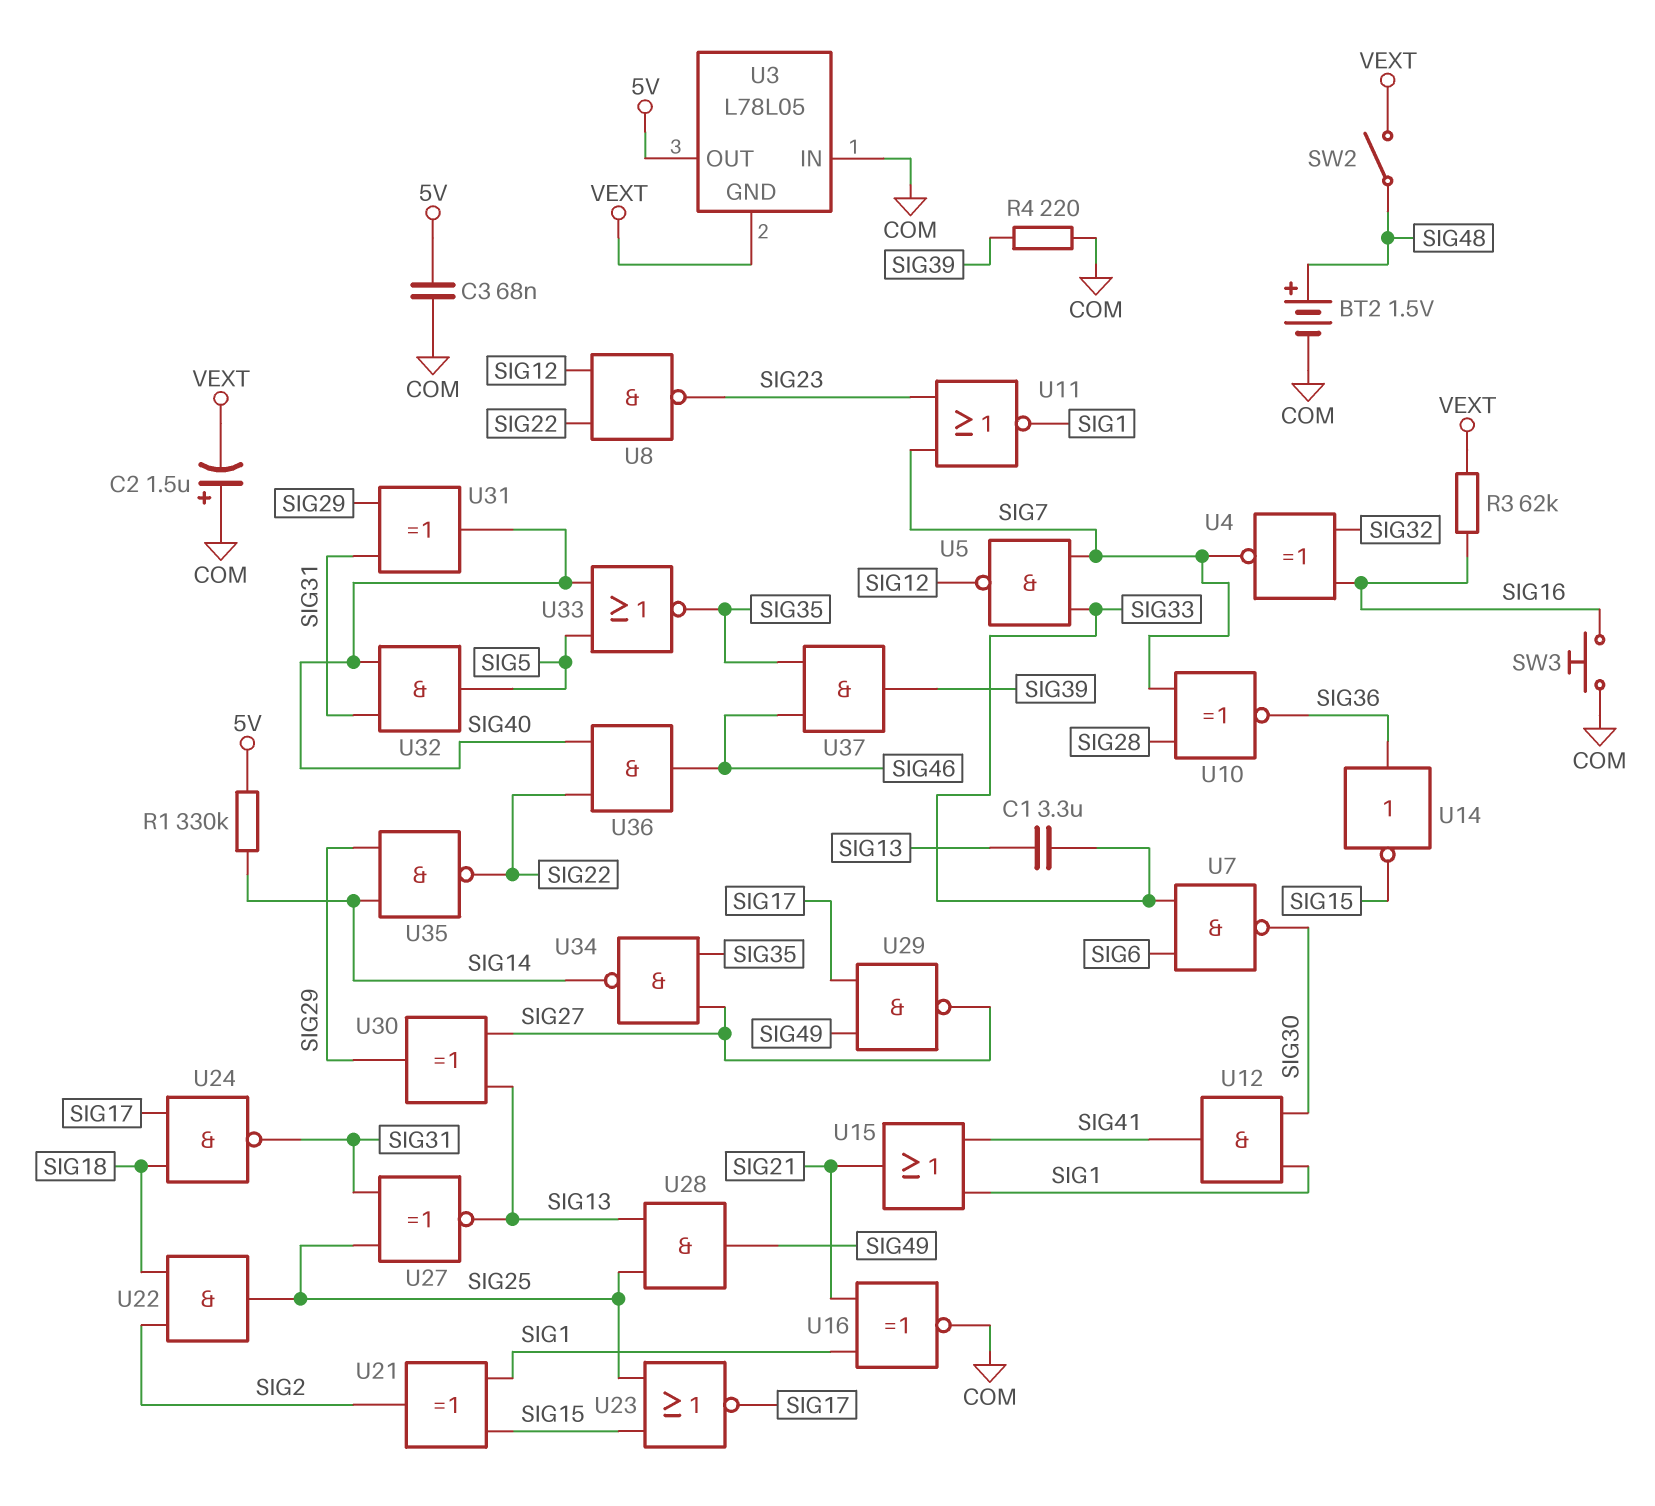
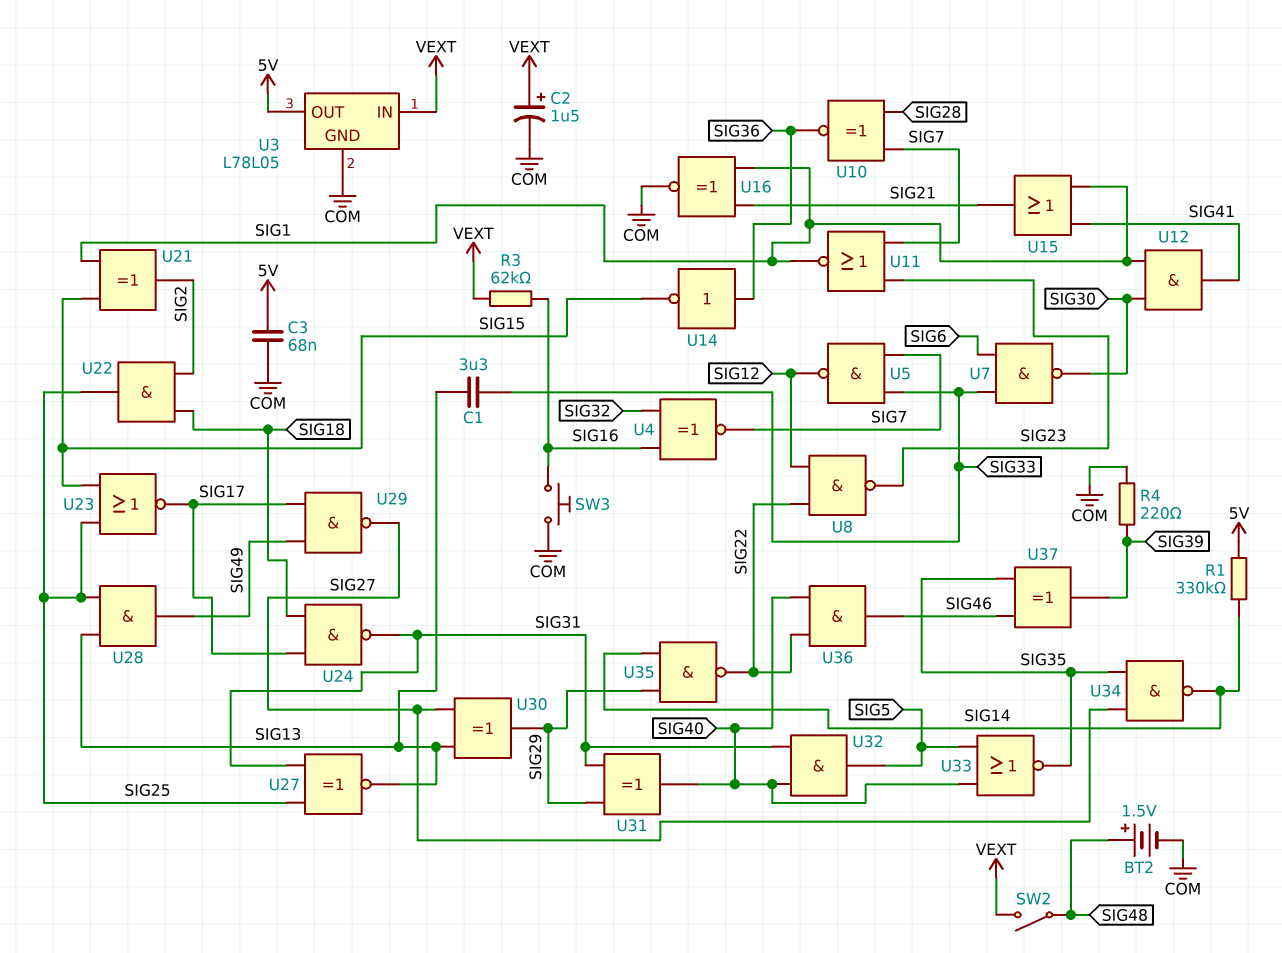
C2: 1.5uF (plus COM, minus VEXT) -> 1.5uF (plus VEXT, minus COM)
U3 pin GND: VEXT -> COM
U3 pin IN: COM -> VEXT
U37: AND (in SIG35, in SIG46, out SIG39) -> XOR (in SIG35, in SIG46, out SIG39)

